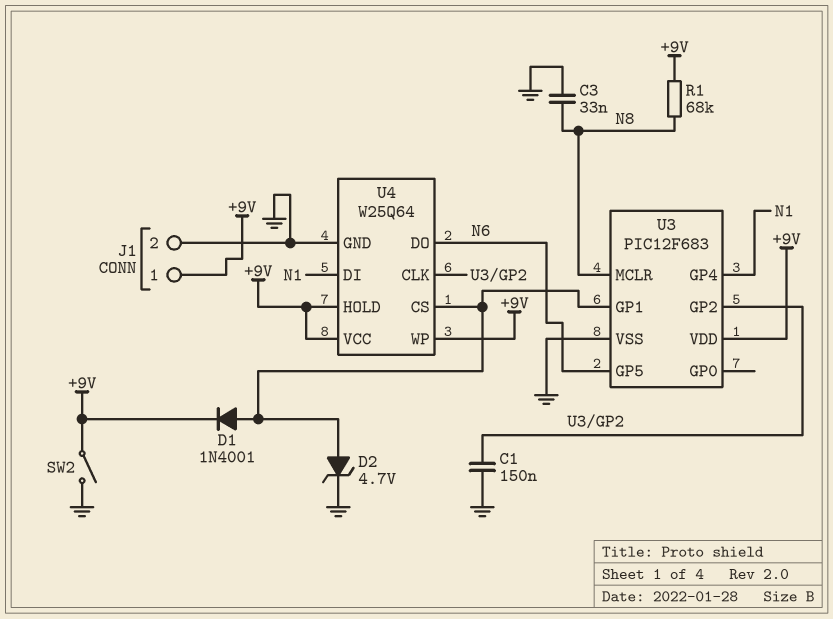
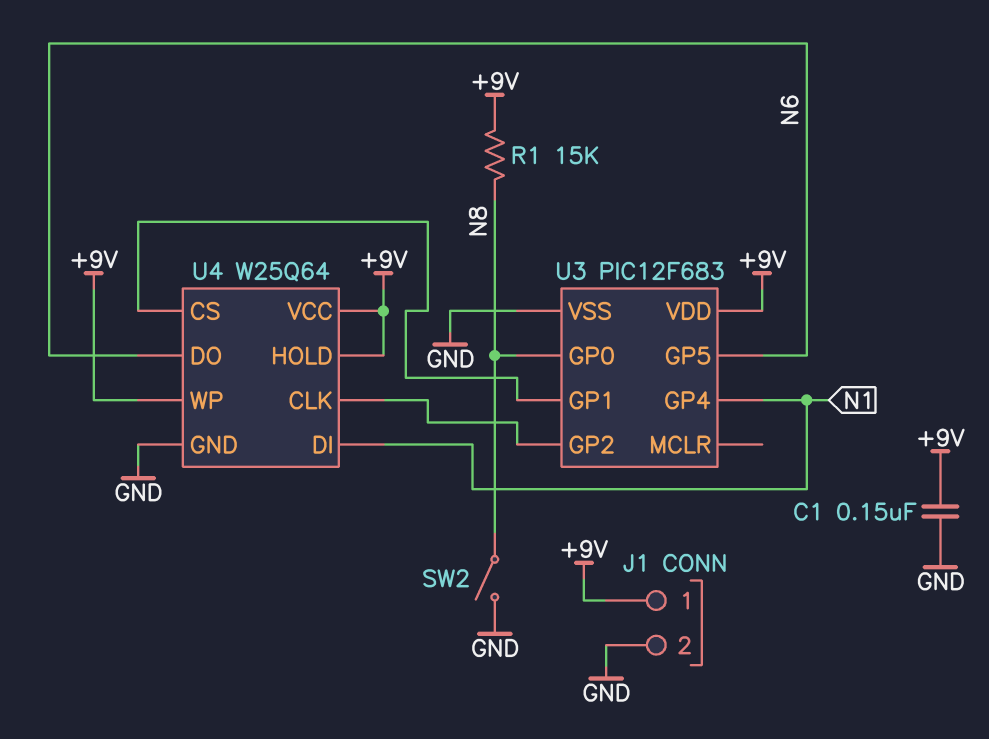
C1: 150nF (GND, U3/GP2) -> 150nF (+9V, GND)
C3: 33nF (GND, N8) -> none
D1: diode 1N4001 (A U3/GP1, K +9V) -> none
D2: zener 4.7V (A U3/GP1, K GND) -> none
R1: 68k (+9V, N8) -> 15k (+9V, N8)
SW2: switch (+9V, GND) -> switch (GND, N8)
U3 pin GP0: none -> N8
U3 pin MCLR: N8 -> none

